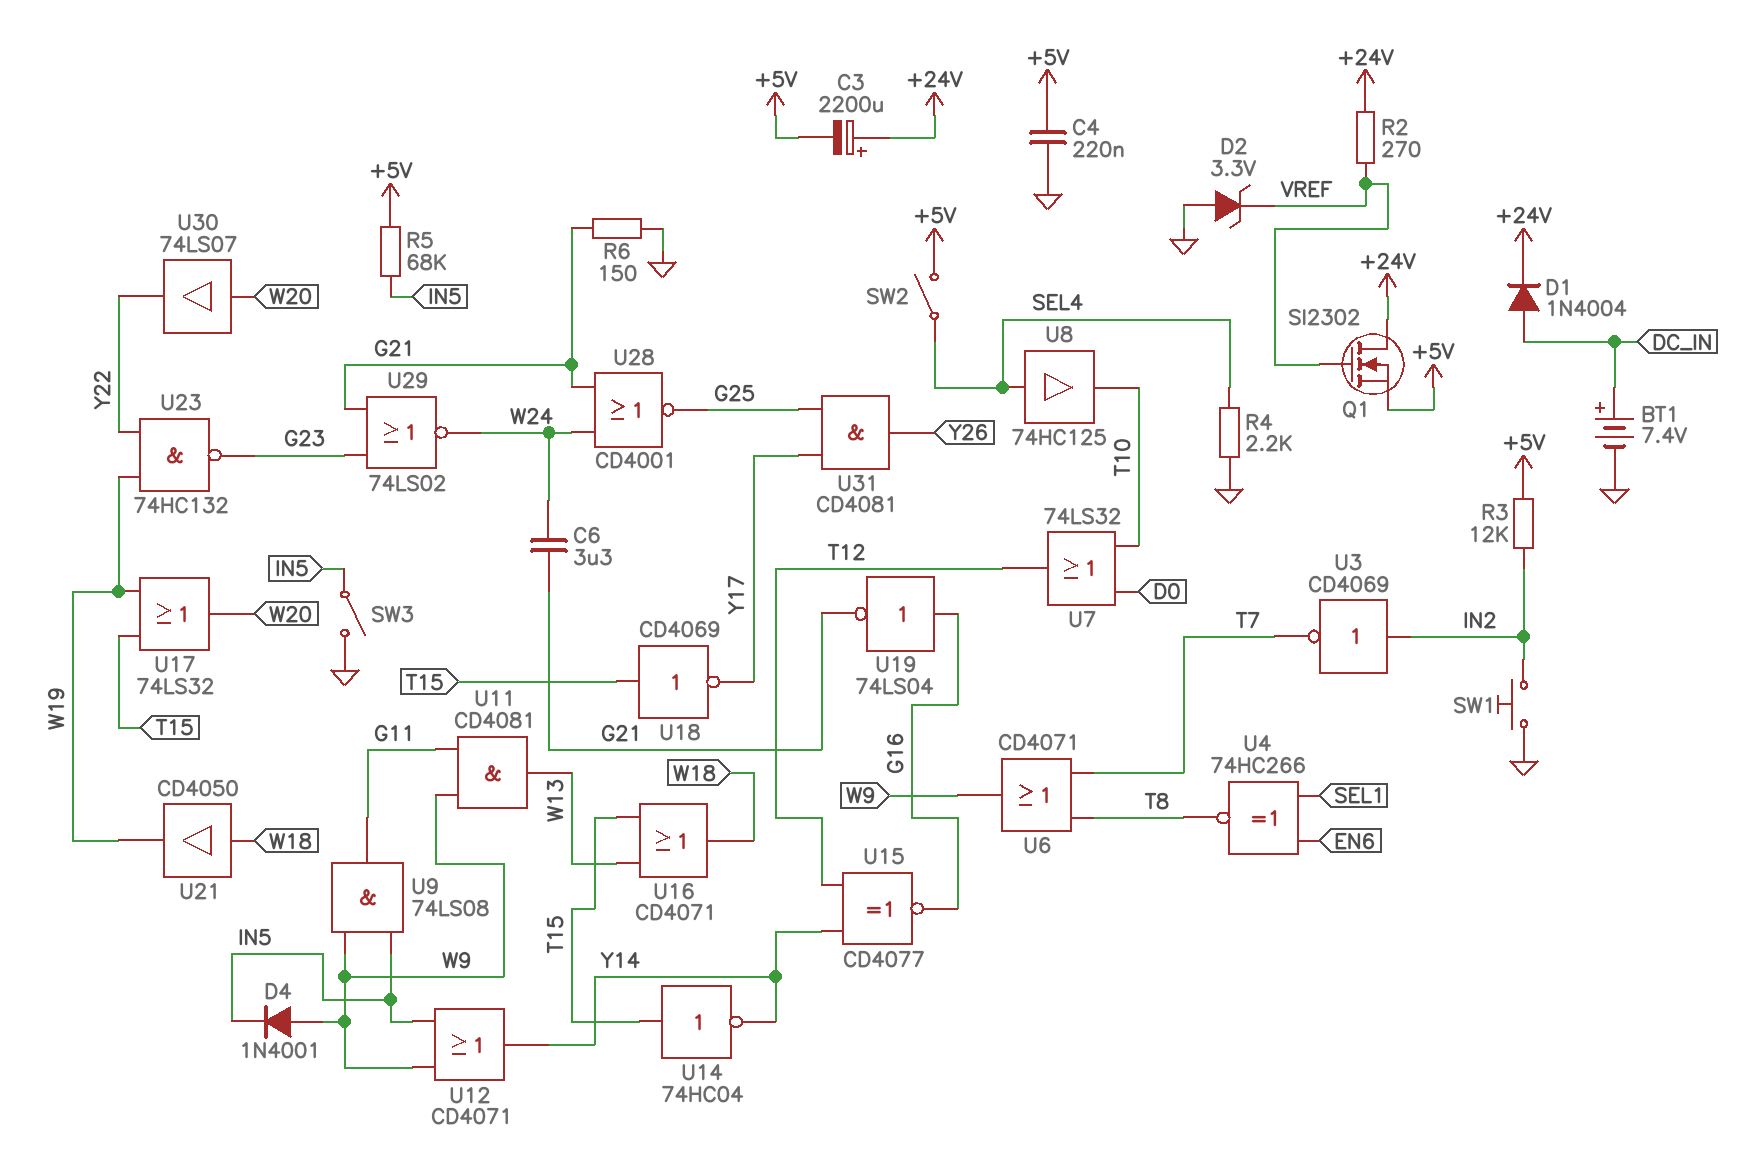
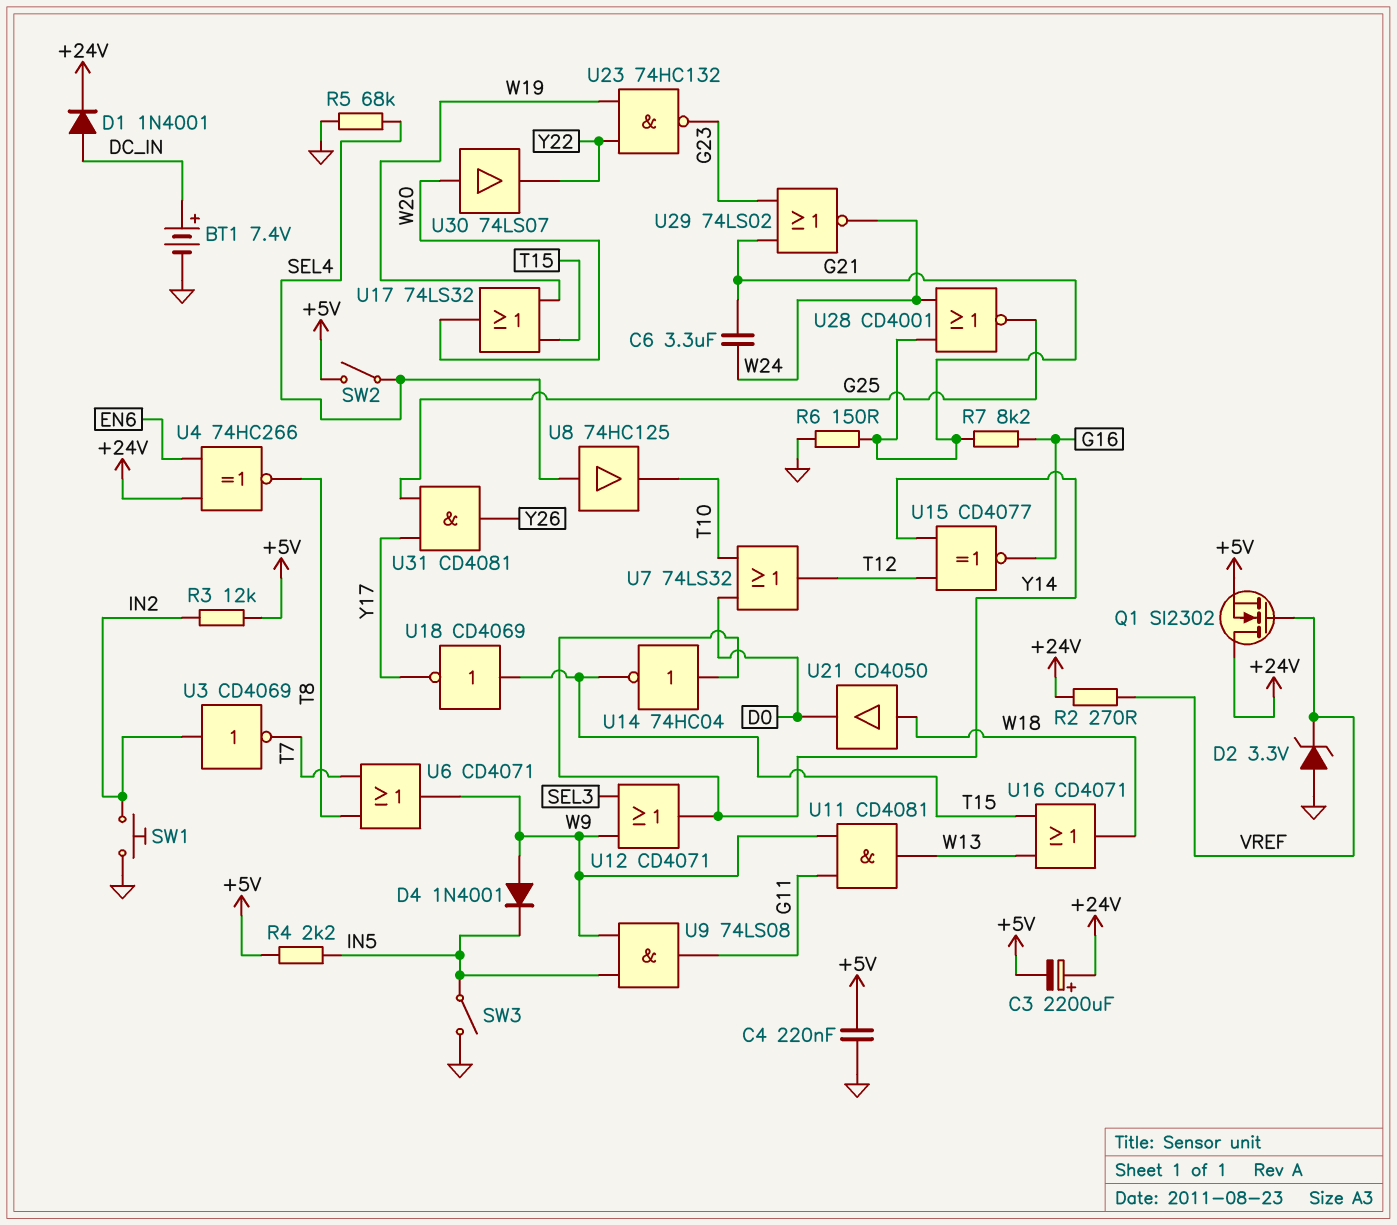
D1: diode 1N4004 (A DC_IN, K +24V) -> diode 1N4001 (A DC_IN, K +24V)
R4: 2.2k (GND, SEL4) -> 2.2k (+5V, IN5)
R5: 68k (+5V, IN5) -> 68k (GND, SEL4)
R7: none -> 8.2k (G16, G21)
U4: XNOR 74HC266 (in EN6, in SEL1, out T8) -> XNOR 74HC266 (in +24V, in EN6, out T8)
U12: OR CD4071 (in IN5, in W9, out Y14) -> OR CD4071 (in SEL3, in W9, out Y14)
U14: NOT 74HC04 (in T15, out Y14) -> NOT 74HC04 (in Y14, out T15)
U19: NOT 74LS04 (in G16, out G21) -> none
U21: buffer CD4050 (in W18, out W19) -> buffer CD4050 (in W18, out D0)

